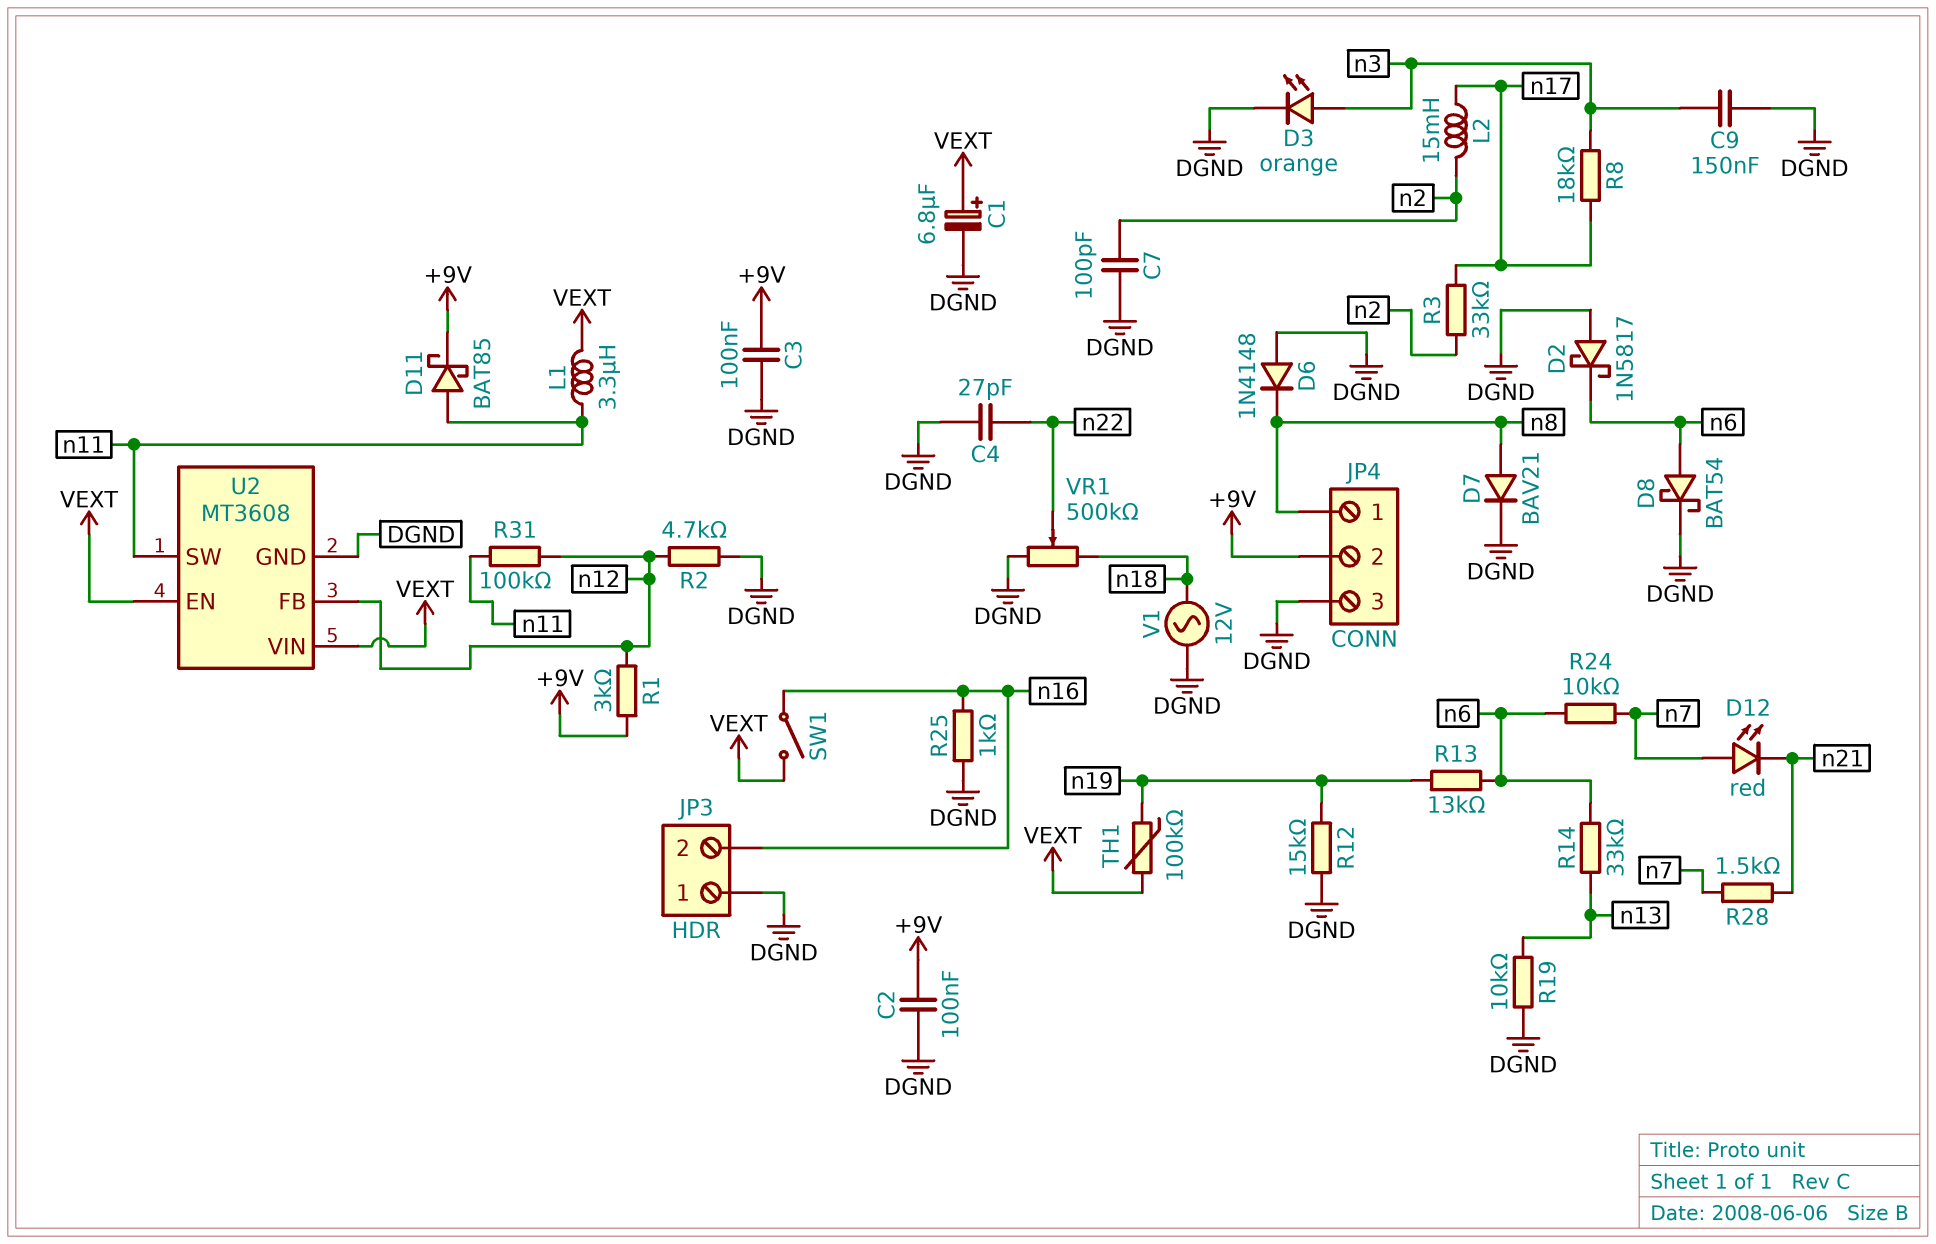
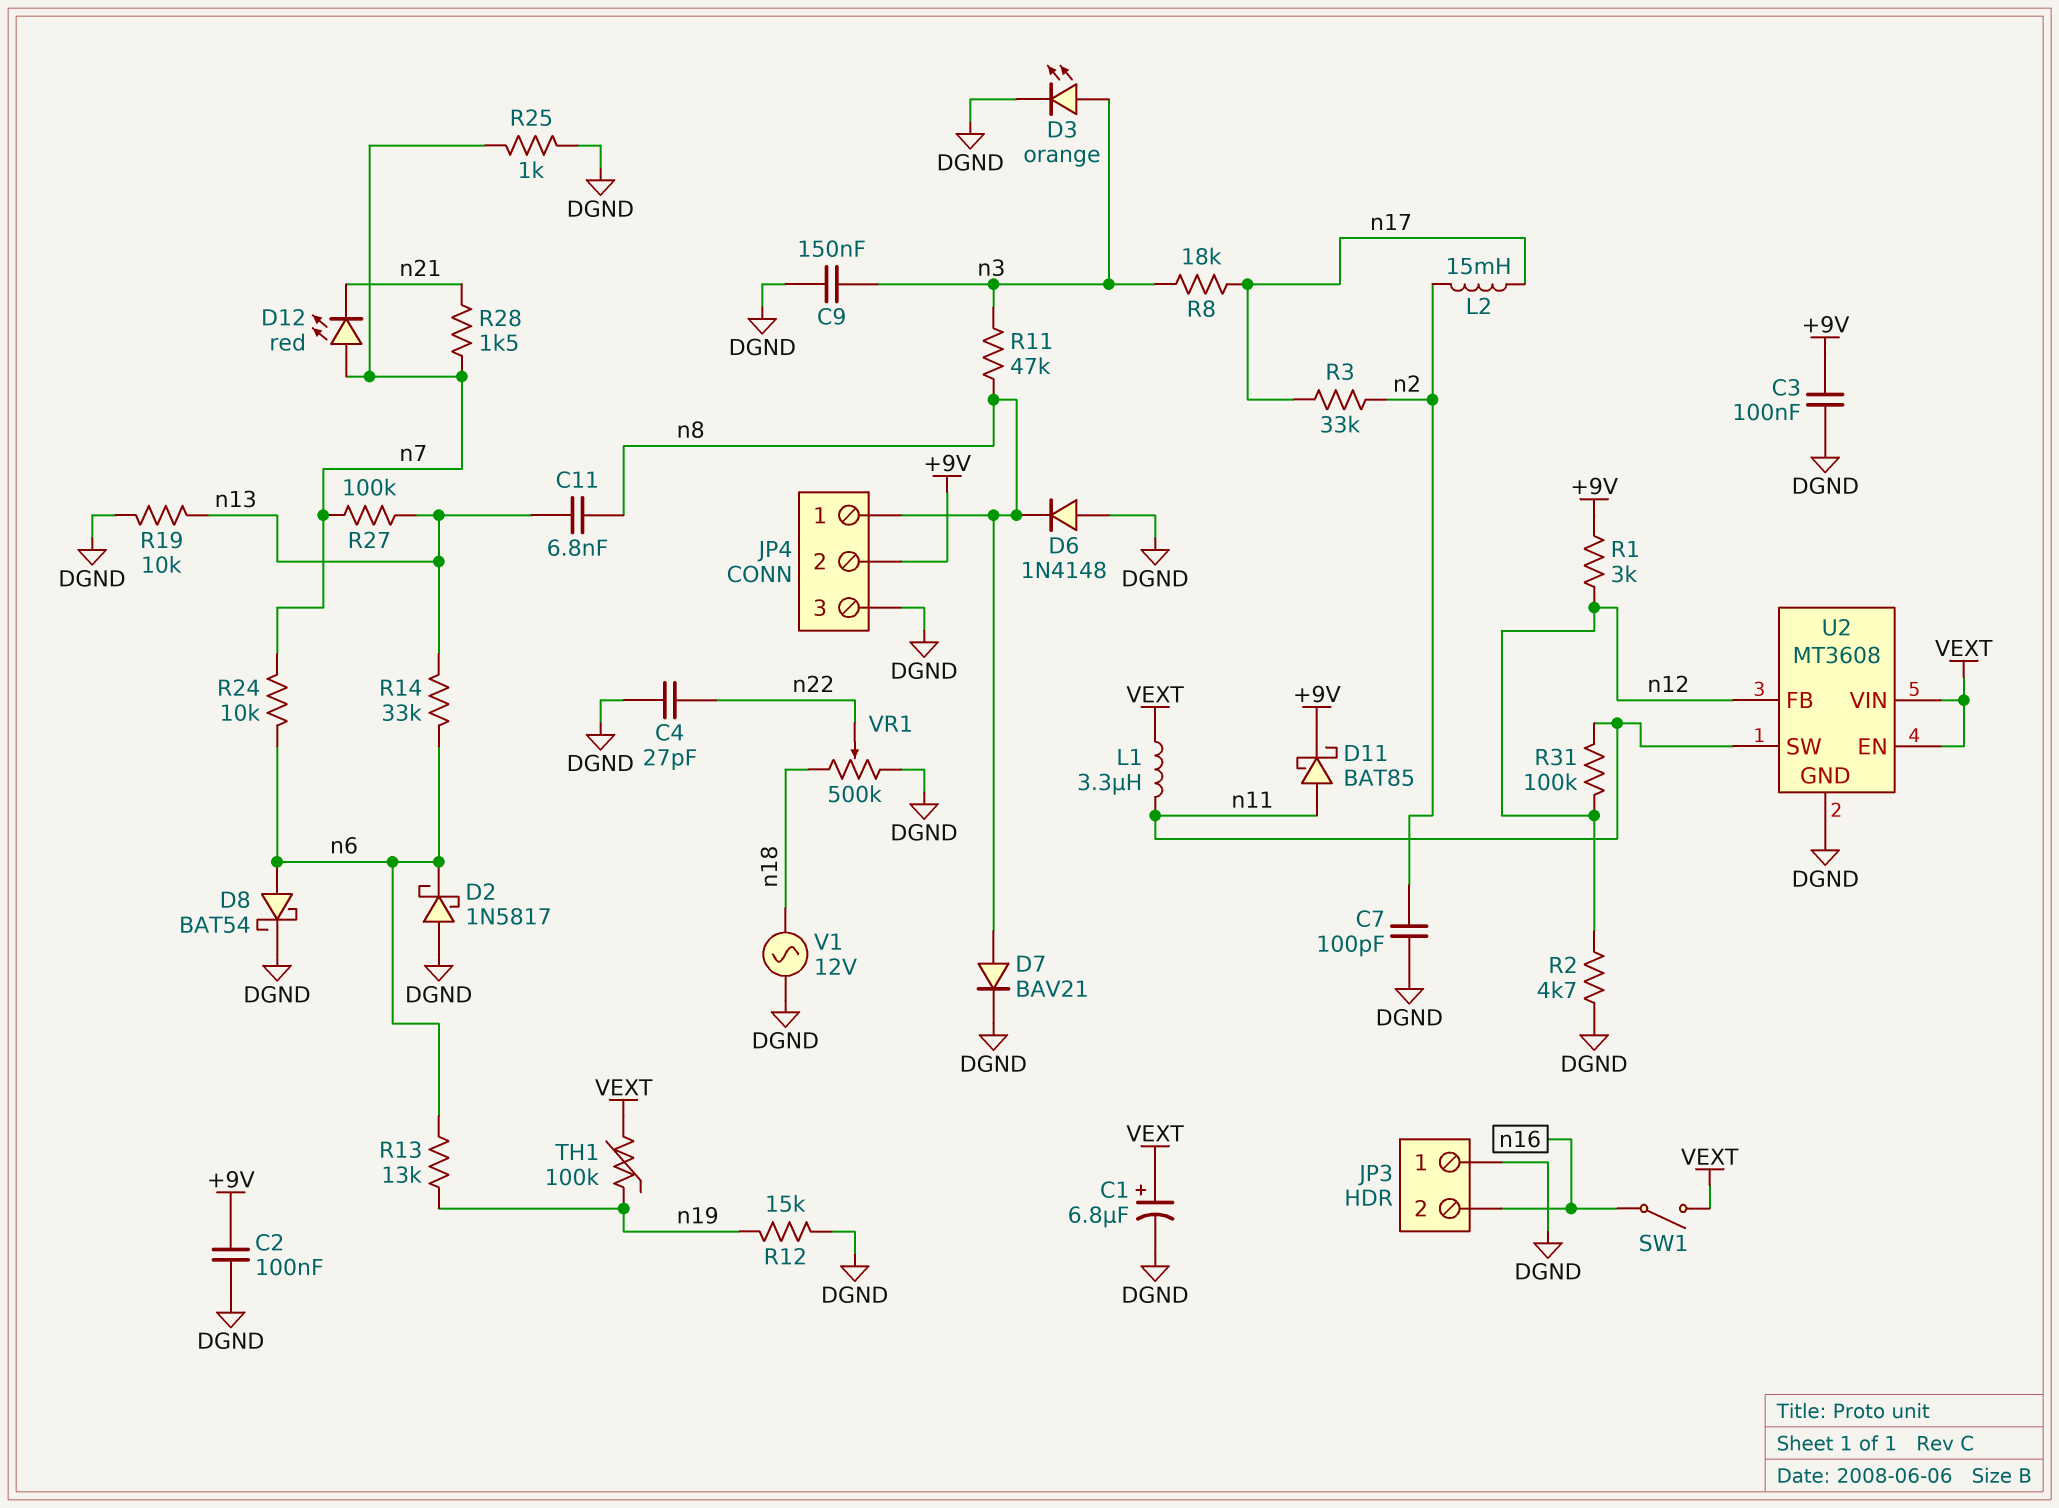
C11: none -> 6.8nF (n8, n13)
R11: none -> 47k (n3, n8)
R25: 1k (DGND, n16) -> 1k (DGND, n7)
R27: none -> 100k (n7, n13)

